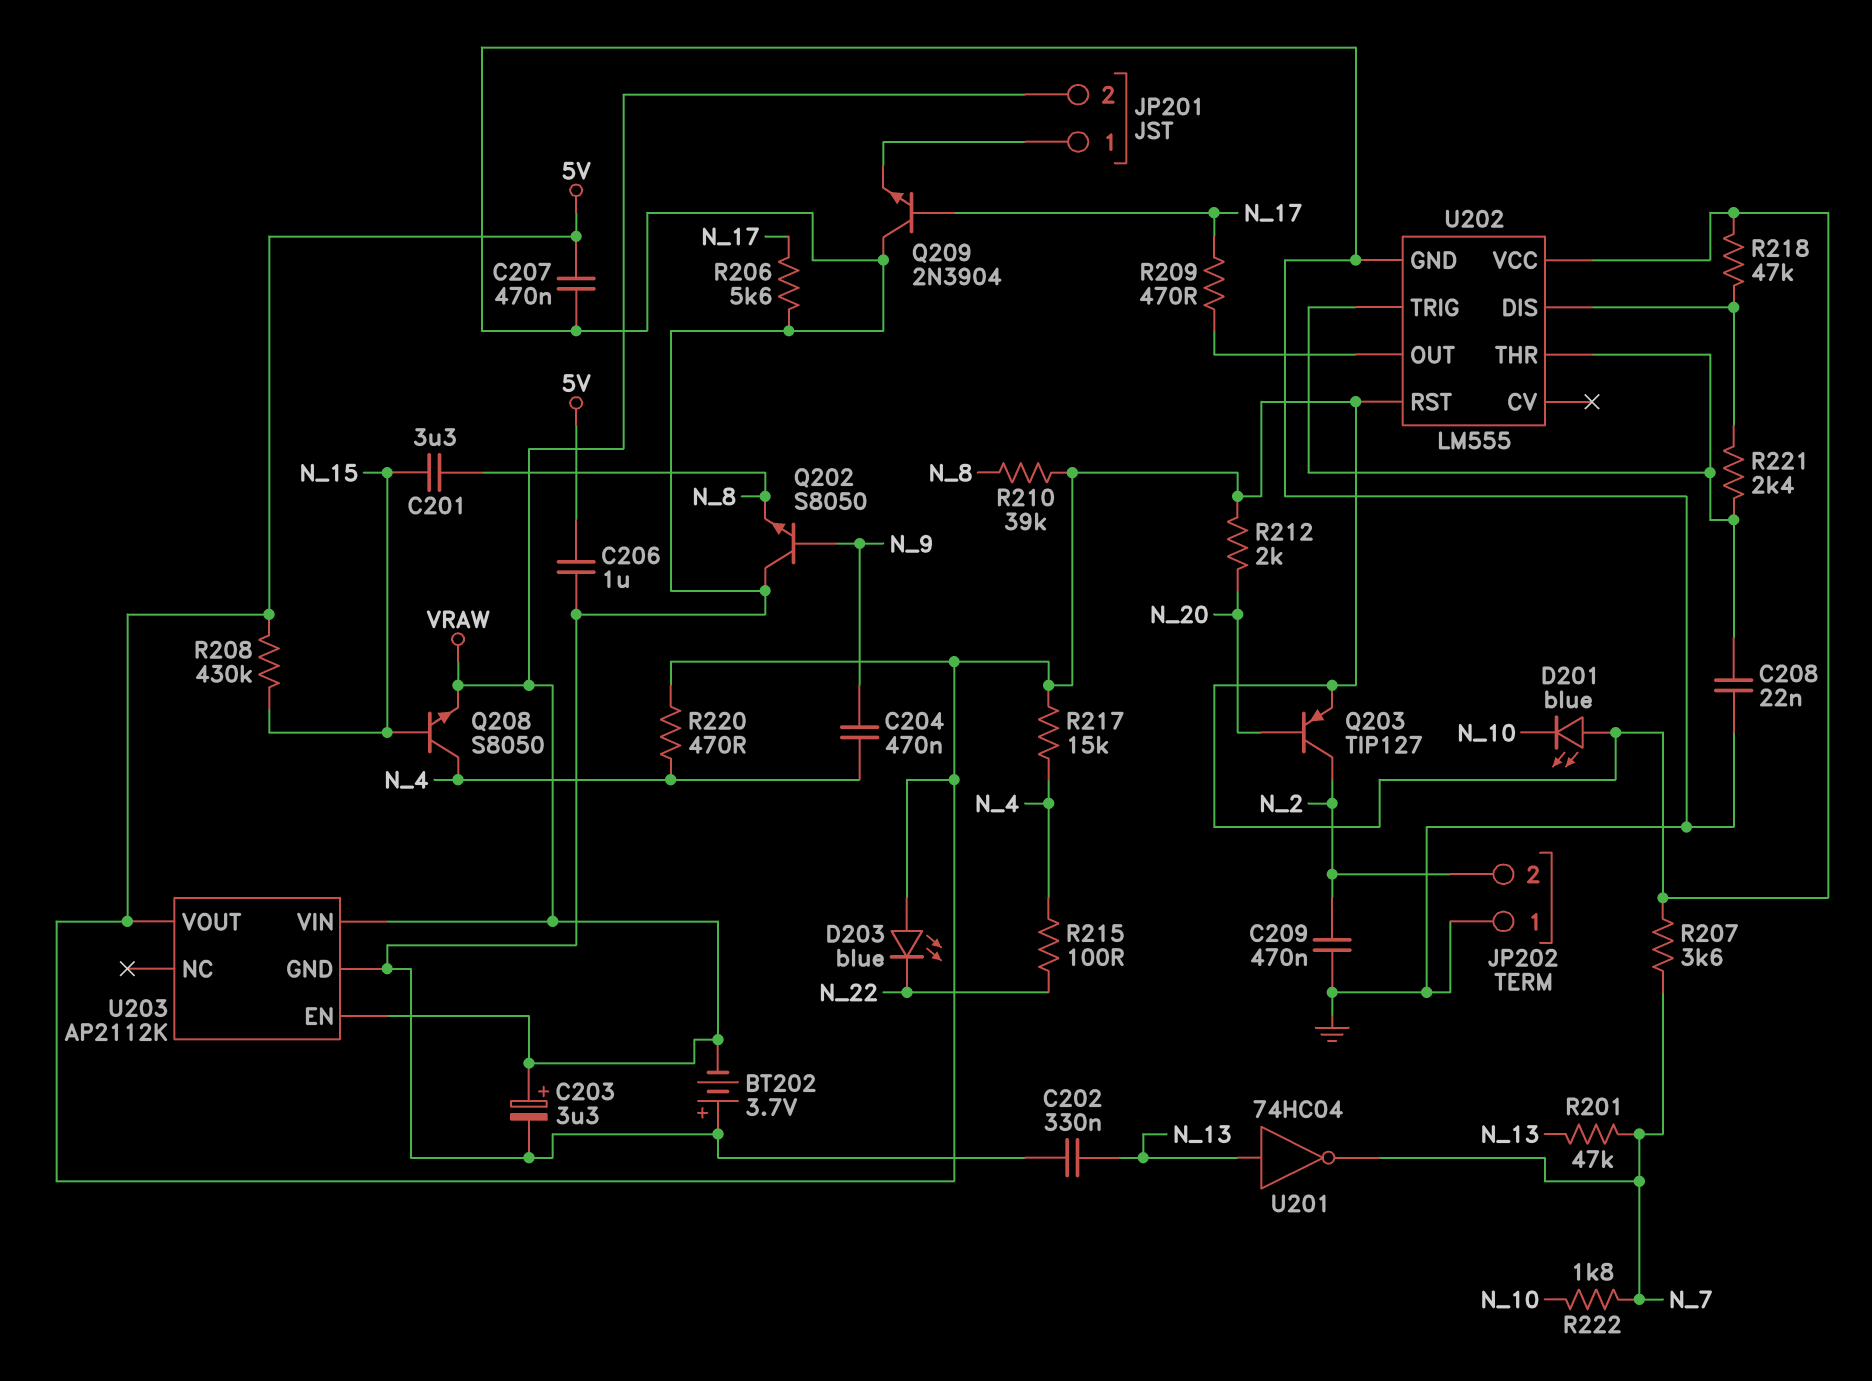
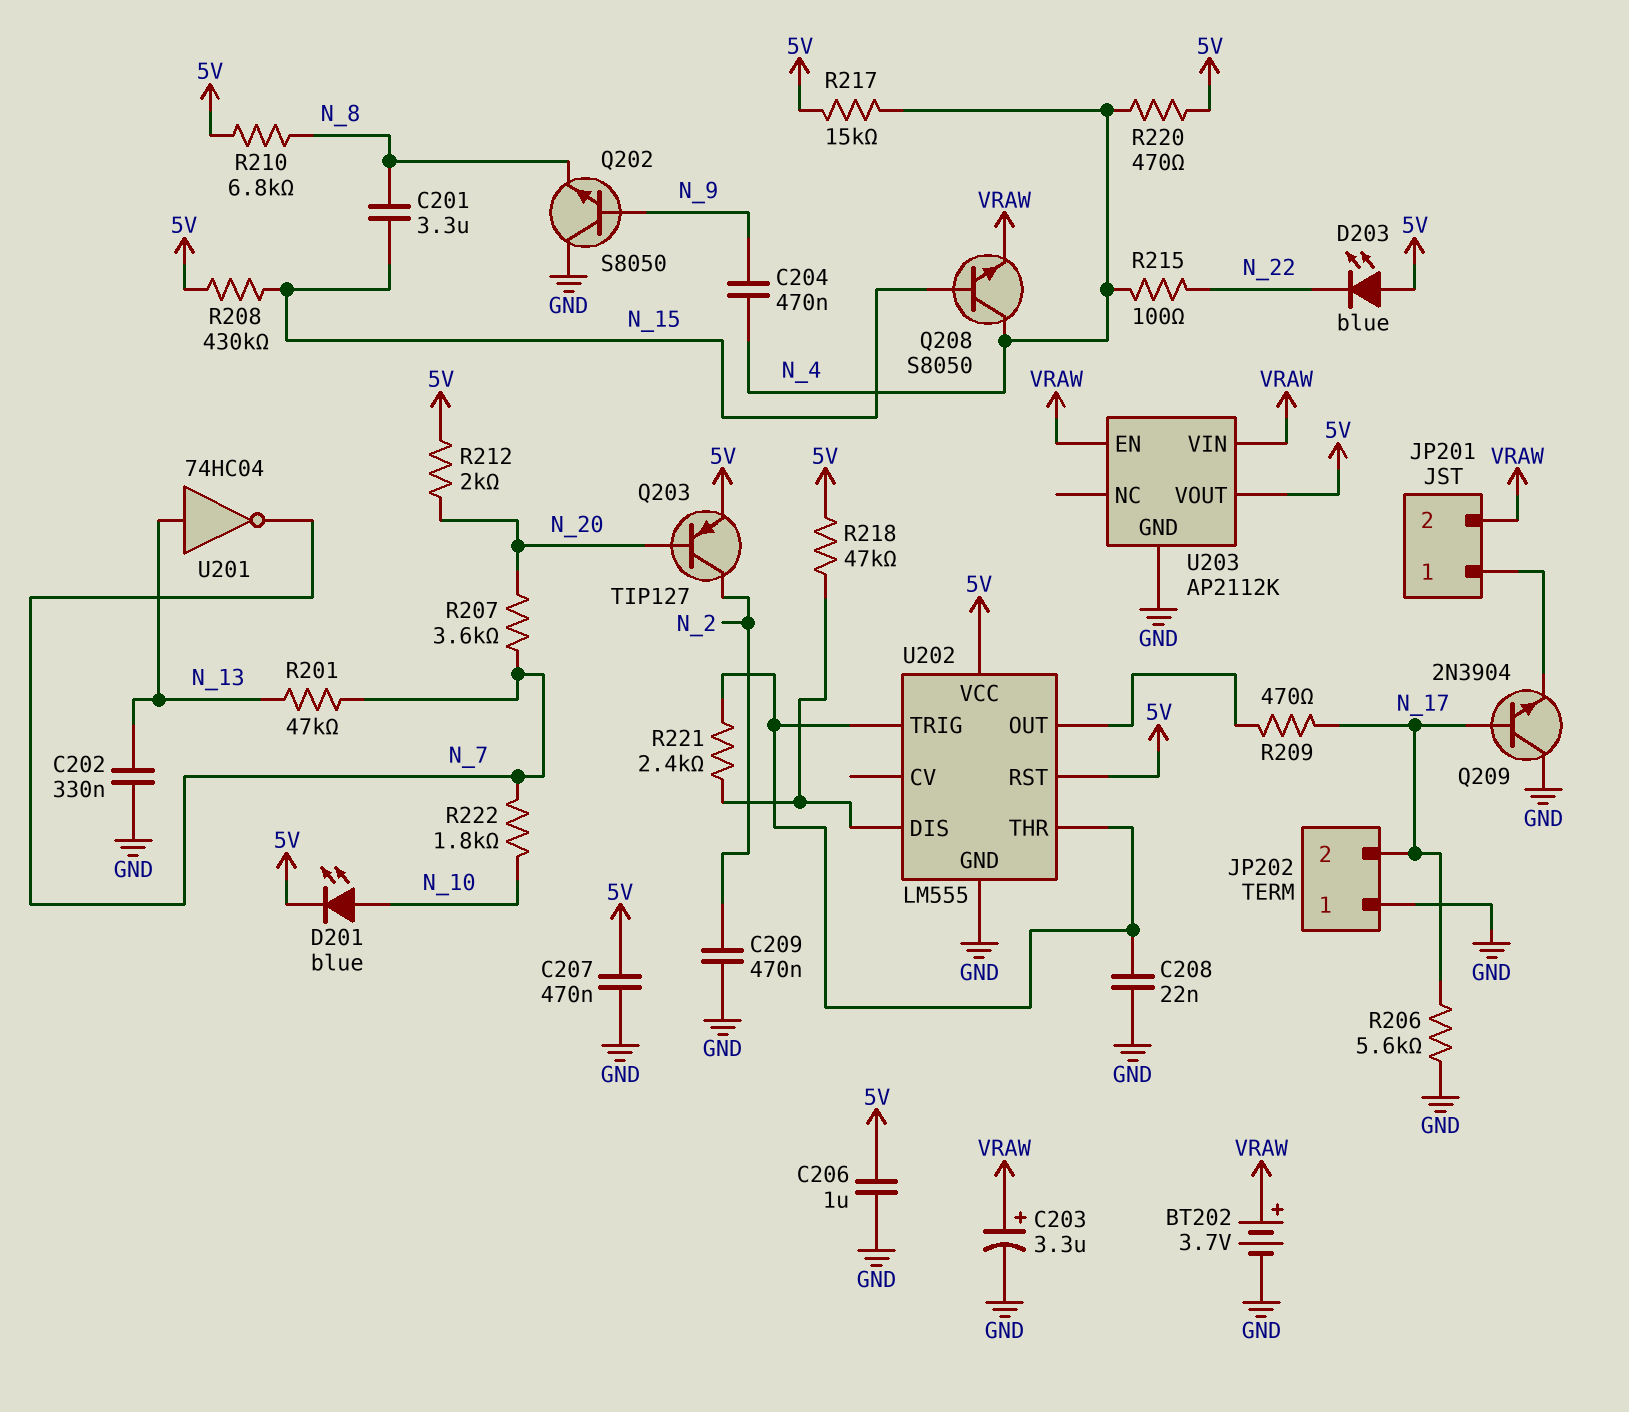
BT202: 3.7V (plus GND, minus VRAW) -> 3.7V (plus VRAW, minus GND)
D201: LED blue (A 5V, K N_10) -> LED blue (A N_10, K 5V)
JP202 pin 2: N_2 -> N_17
R207: 3.6k (5V, N_7) -> 3.6k (N_7, N_20)
R210: 39k (5V, N_8) -> 6.8k (5V, N_8)

